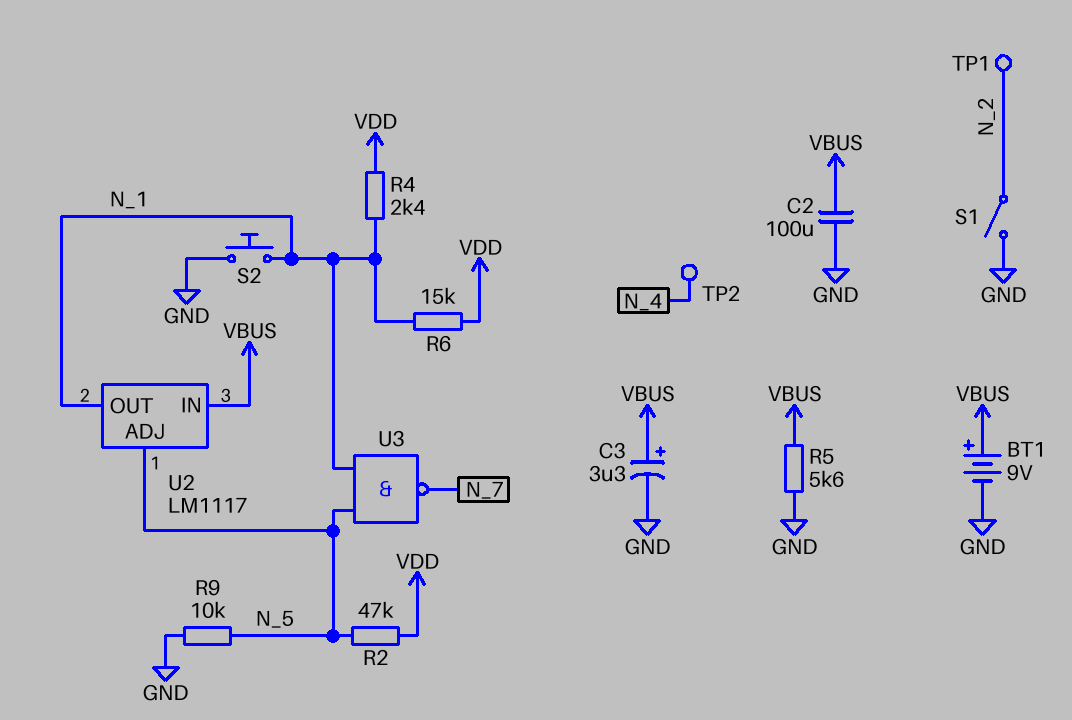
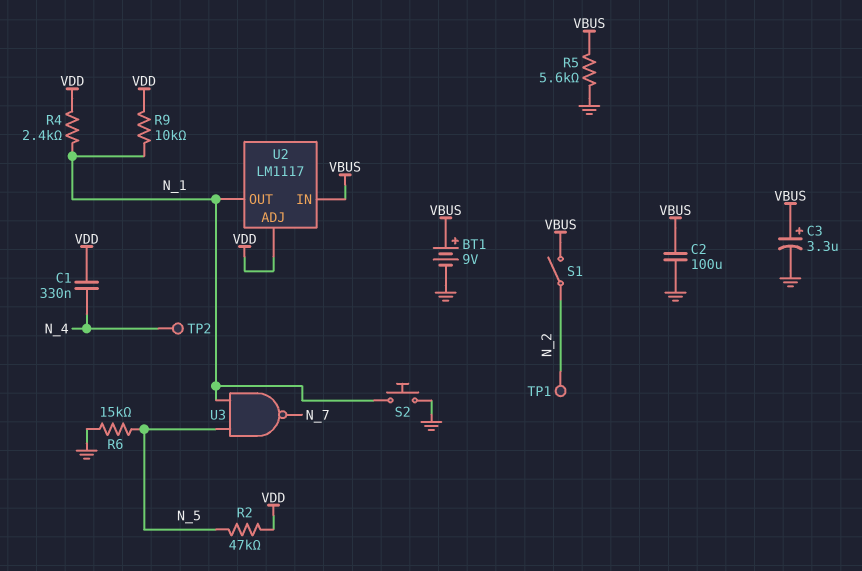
C1: none -> 330nF (N_4, VDD)
R6: 15k (N_1, VDD) -> 15k (GND, N_5)
R9: 10k (GND, N_5) -> 10k (N_1, VDD)
S1: switch (GND, N_2) -> switch (N_2, VBUS)
U2 pin ADJ: N_5 -> VDD

